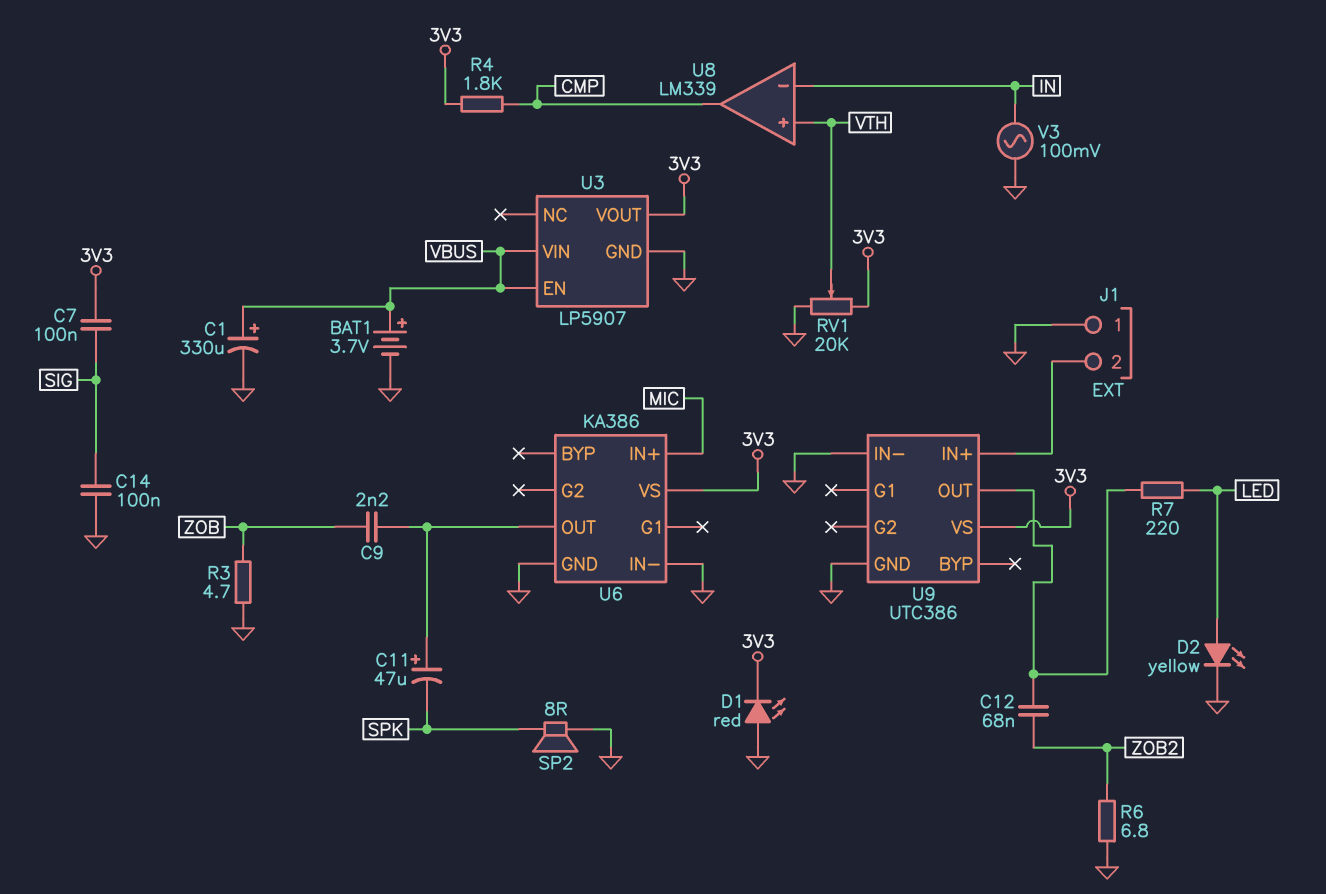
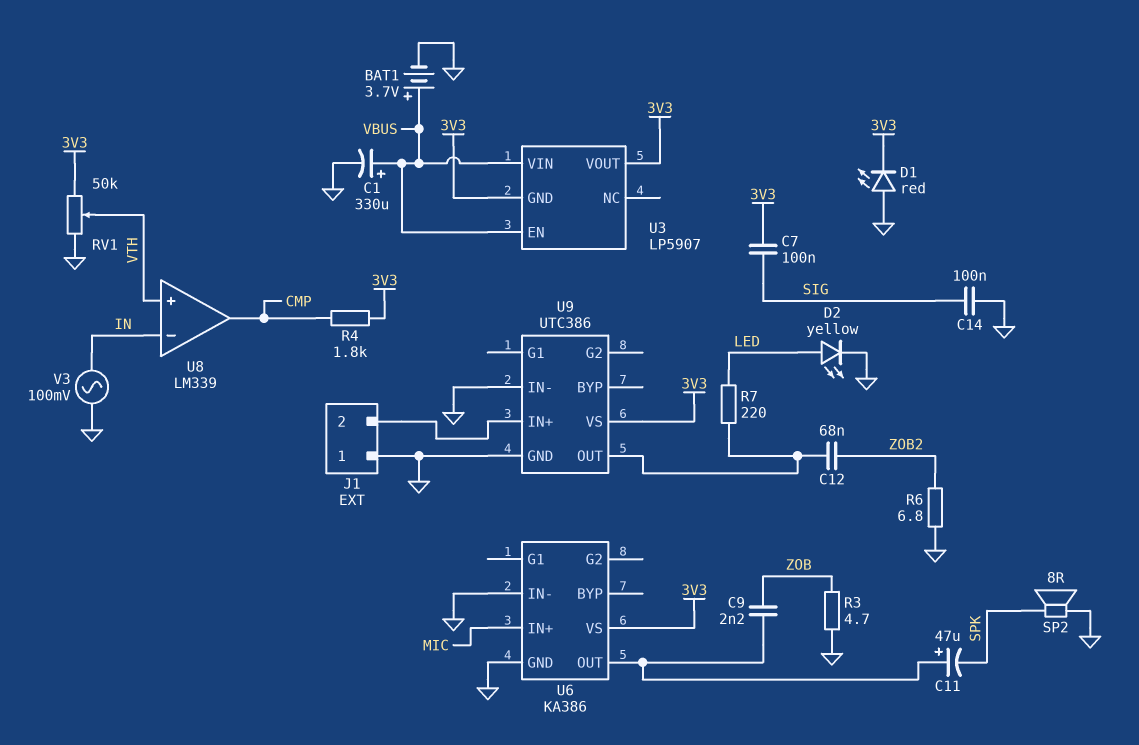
RV1: 20k (3V3, GND, wiper VTH) -> 50k (3V3, GND, wiper VTH)
U3 pin GND: GND -> 3V3

